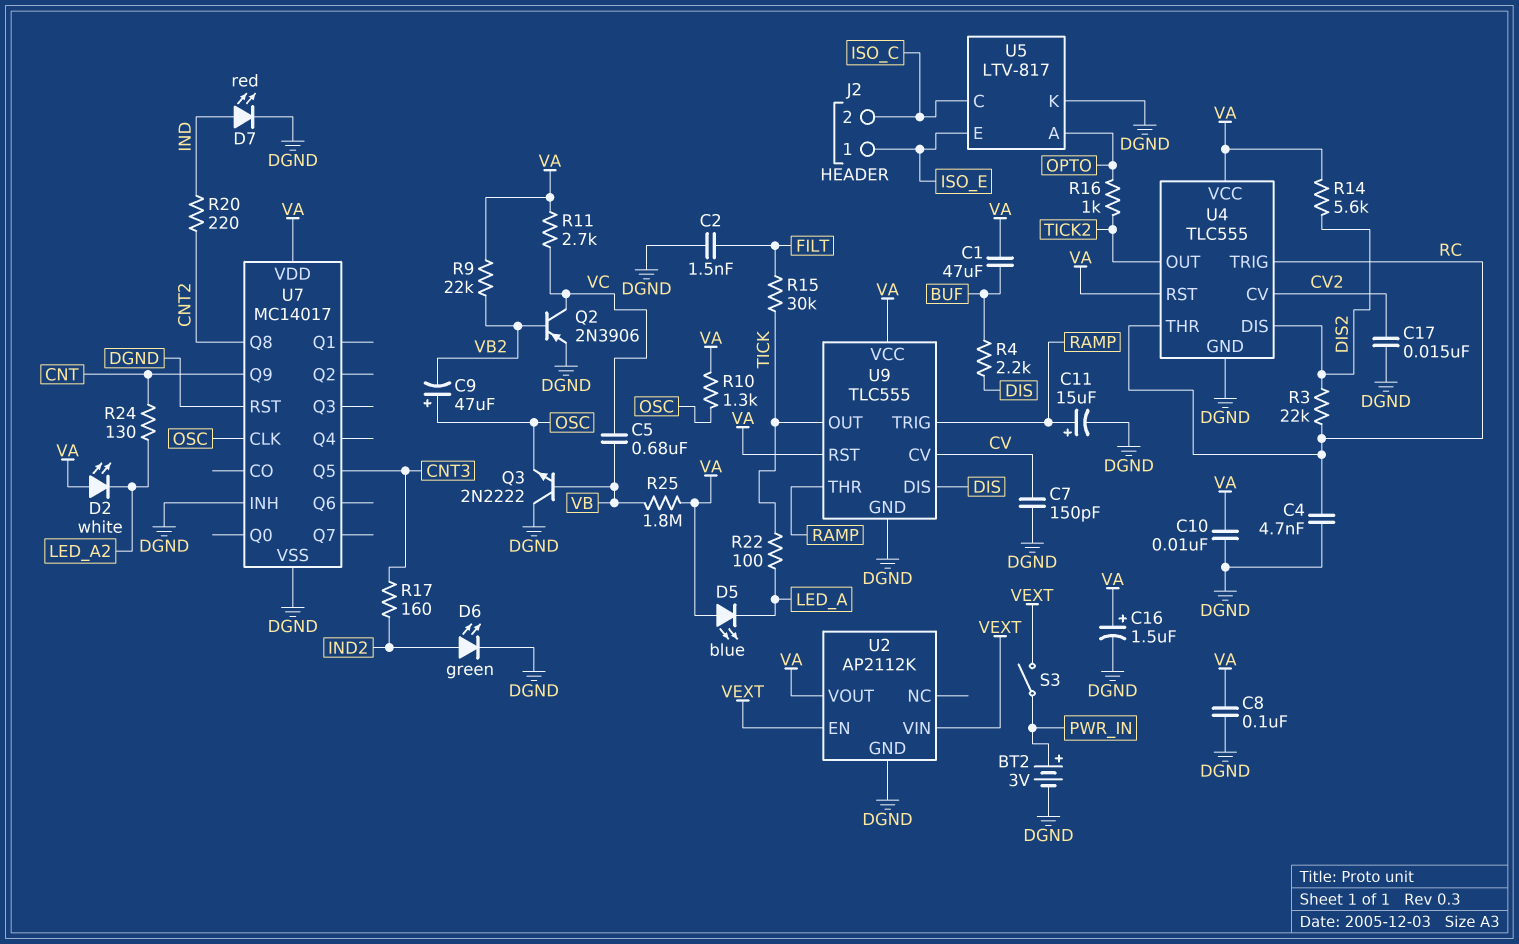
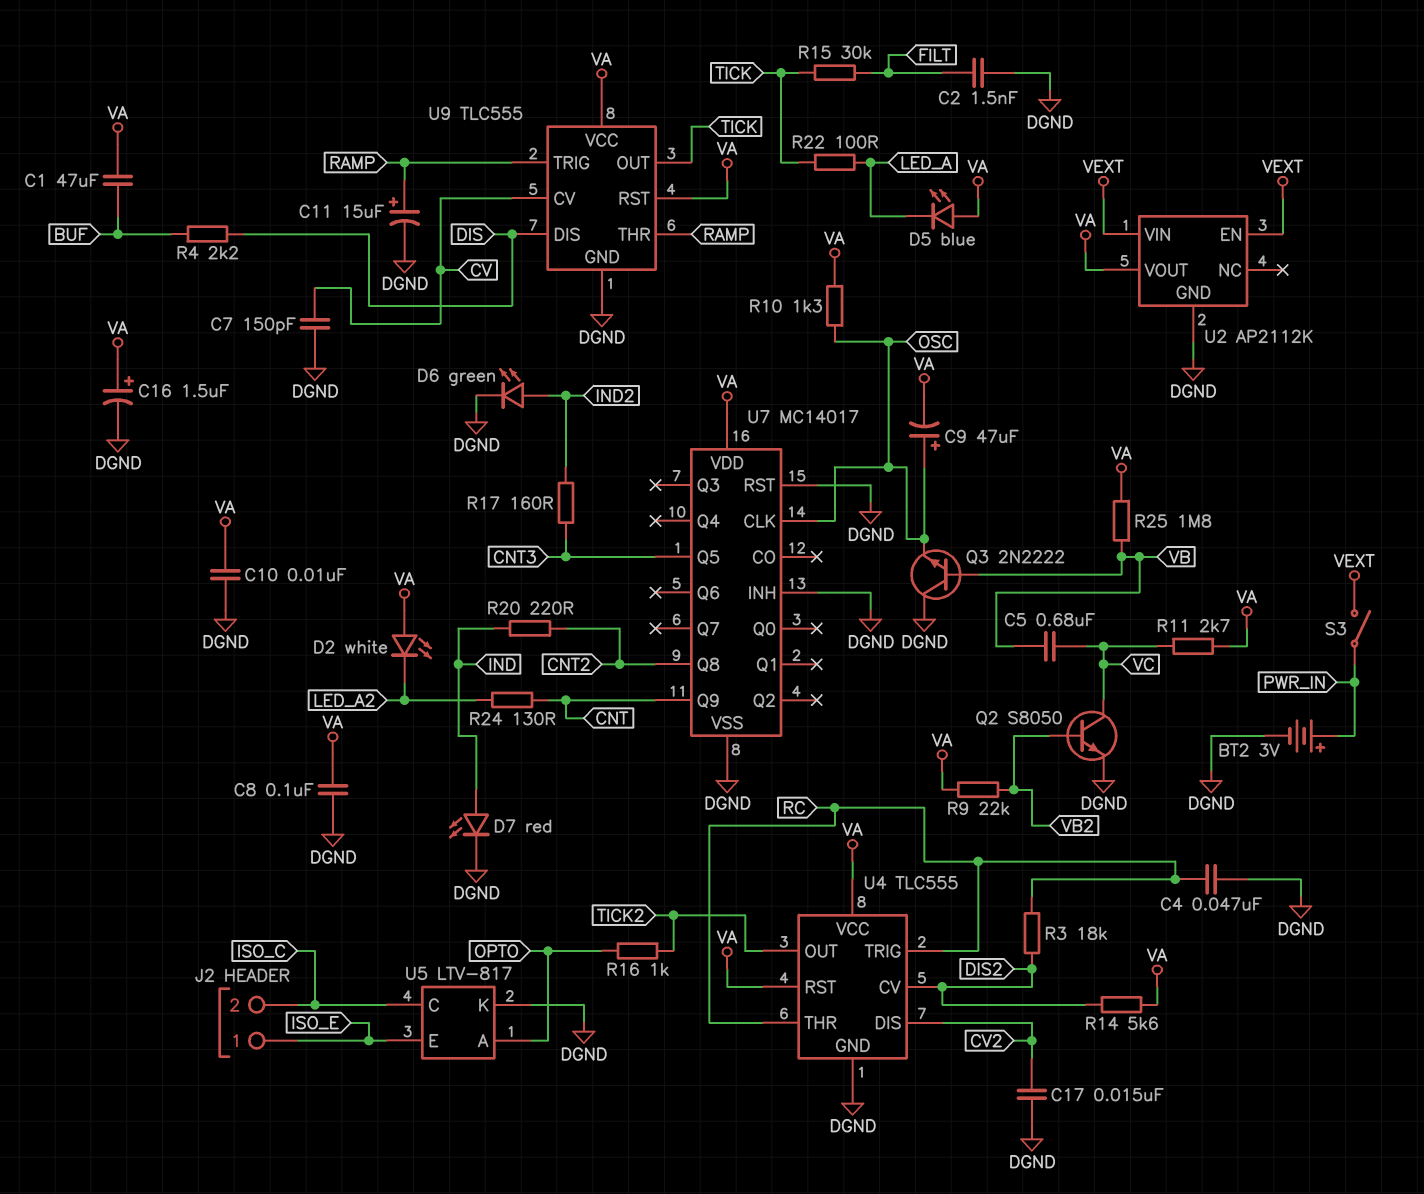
C4: 4.7nF (DGND, RC) -> 47nF (DGND, RC)
C9: 47uF (plus OSC, minus VB2) -> 47uF (plus OSC, minus VA)
Q2: PNP 2N3906 (B VB2, C VC, E DGND) -> NPN S8050 (B VB2, C VC, E DGND)
R3: 22k (DIS2, RC) -> 18k (DIS2, RC)
U4 pin CV: CV2 -> DIS2
U4 pin DIS: DIS2 -> CV2

